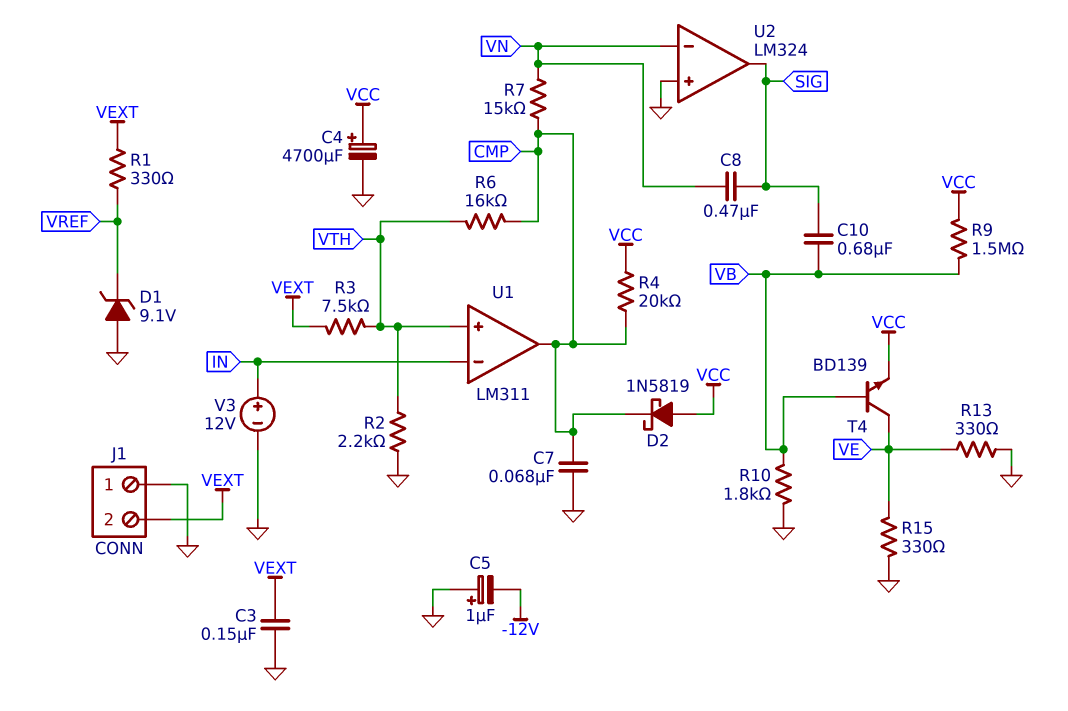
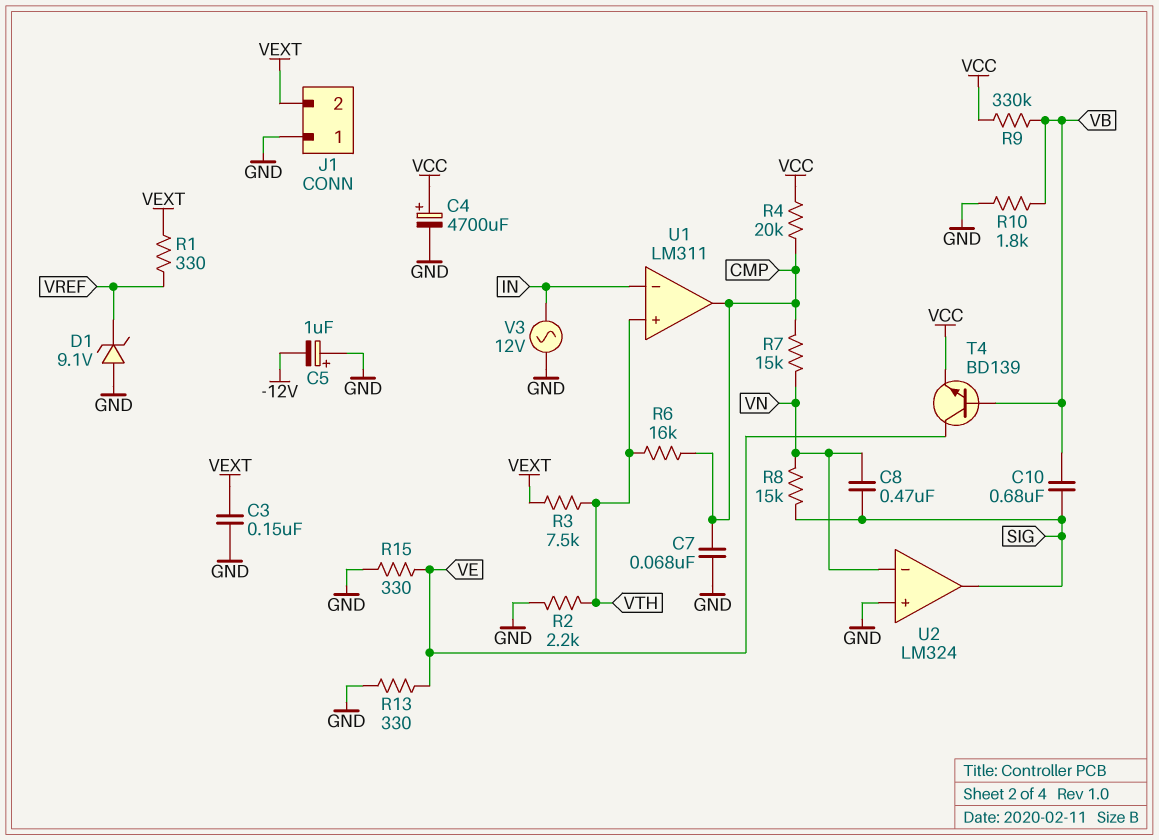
D2: schottky 1N5819 (A VCC, K CMP) -> none
R8: none -> 15k (SIG, VN)
R9: 1.5M (VB, VCC) -> 330k (VB, VCC)
V3: 12V (plus IN, minus GND) -> AC 12V (GND, IN)

